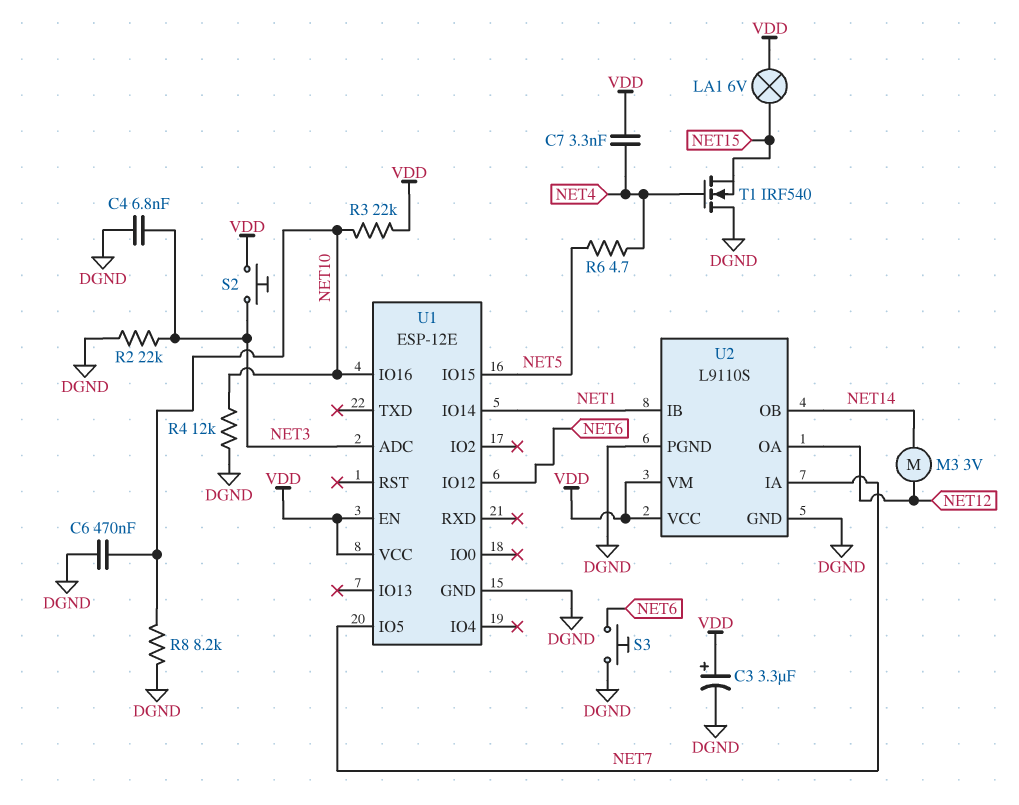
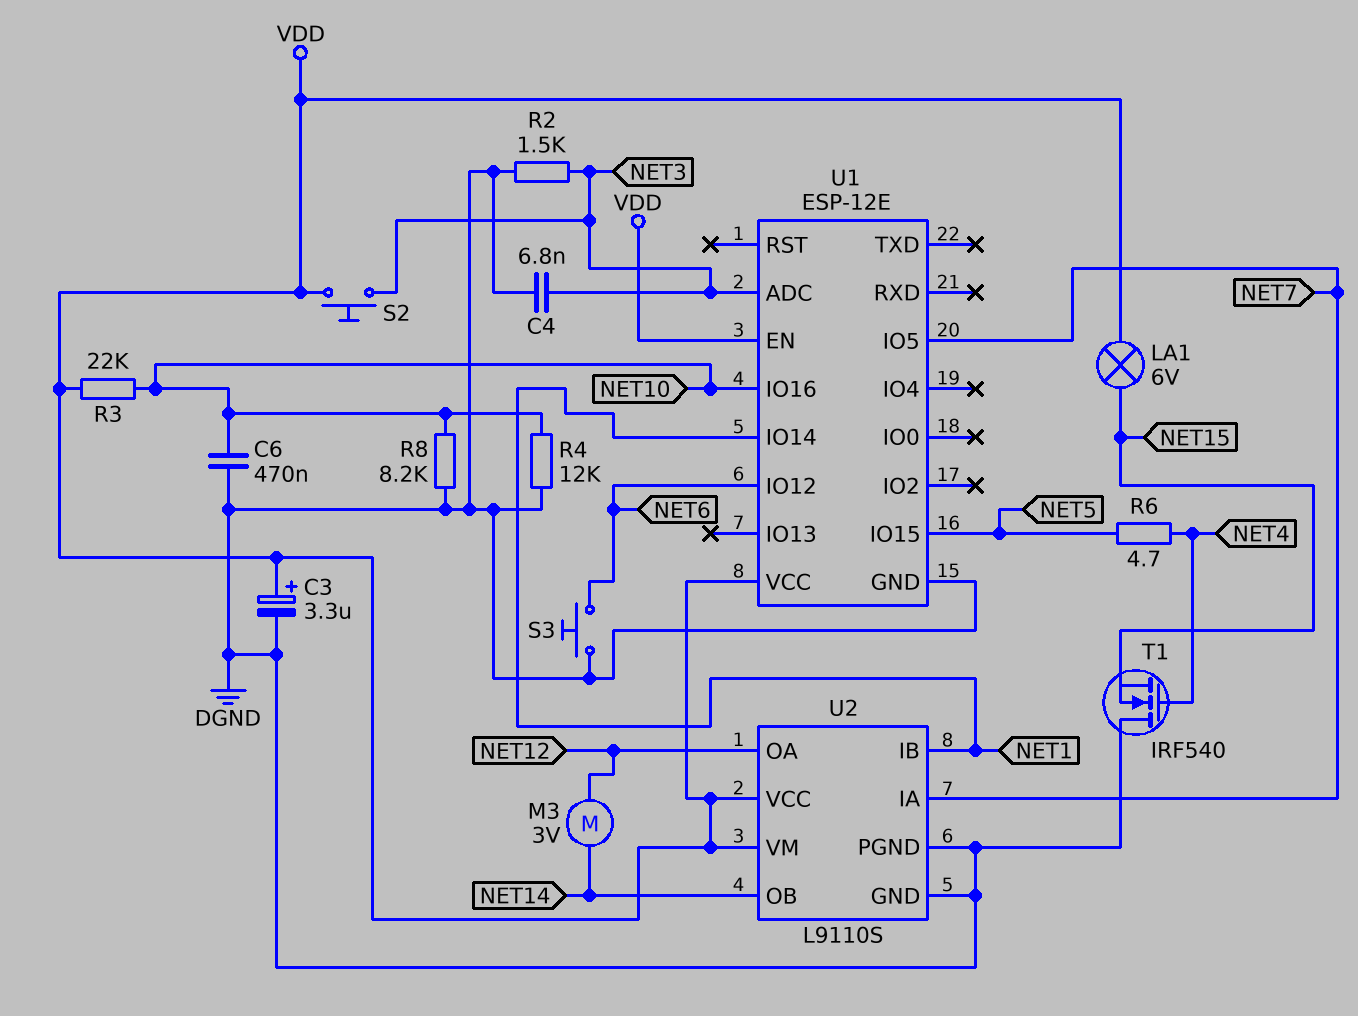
C7: 3.3nF (NET4, VDD) -> none
R2: 22k (DGND, NET3) -> 1.5k (DGND, NET3)

